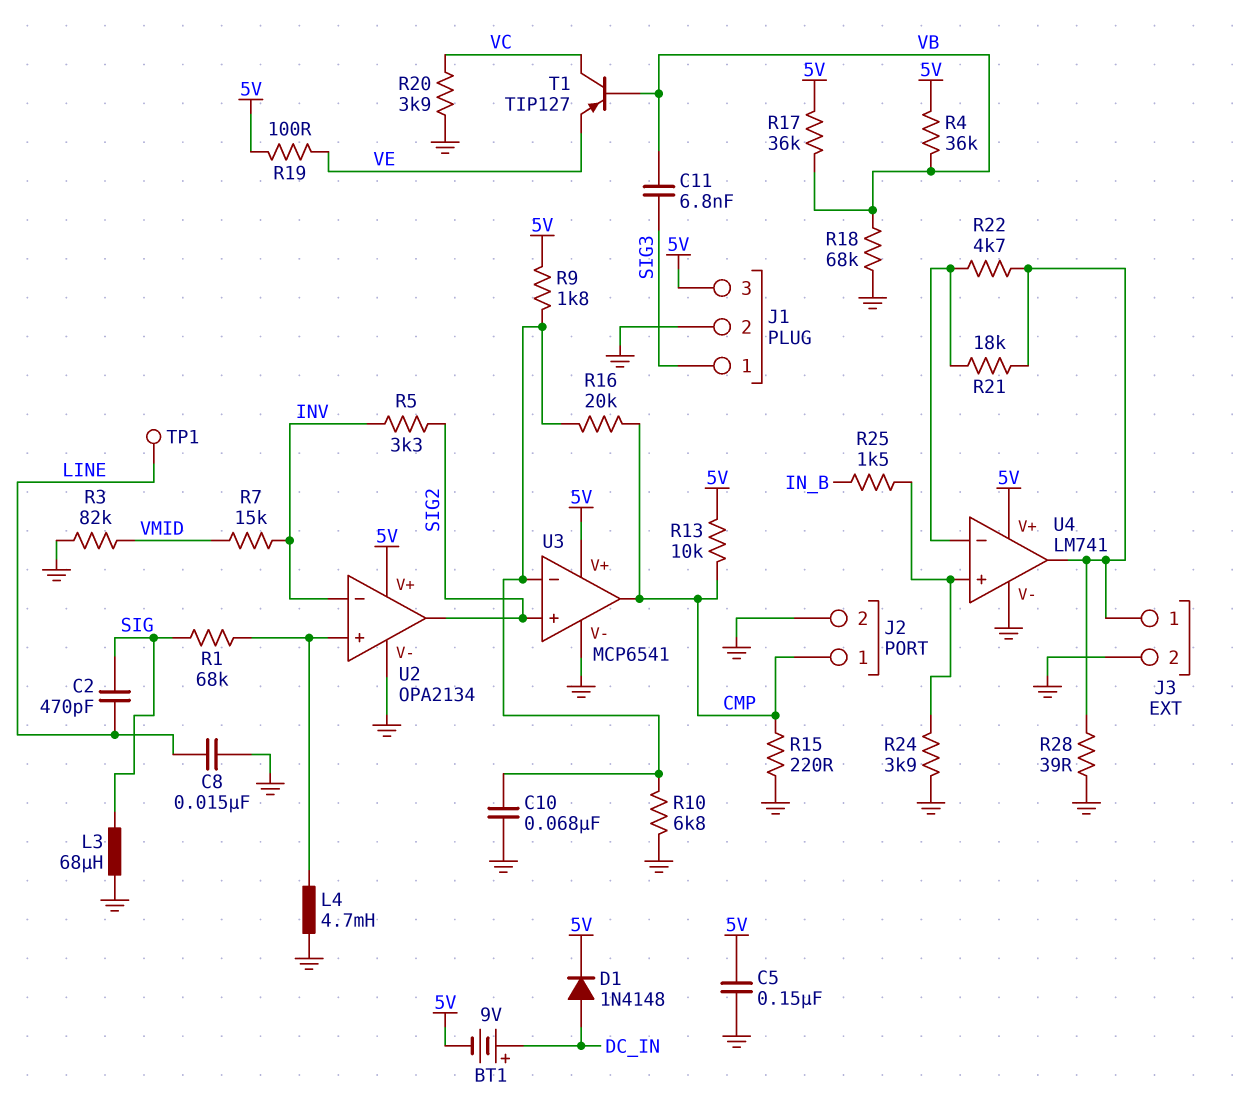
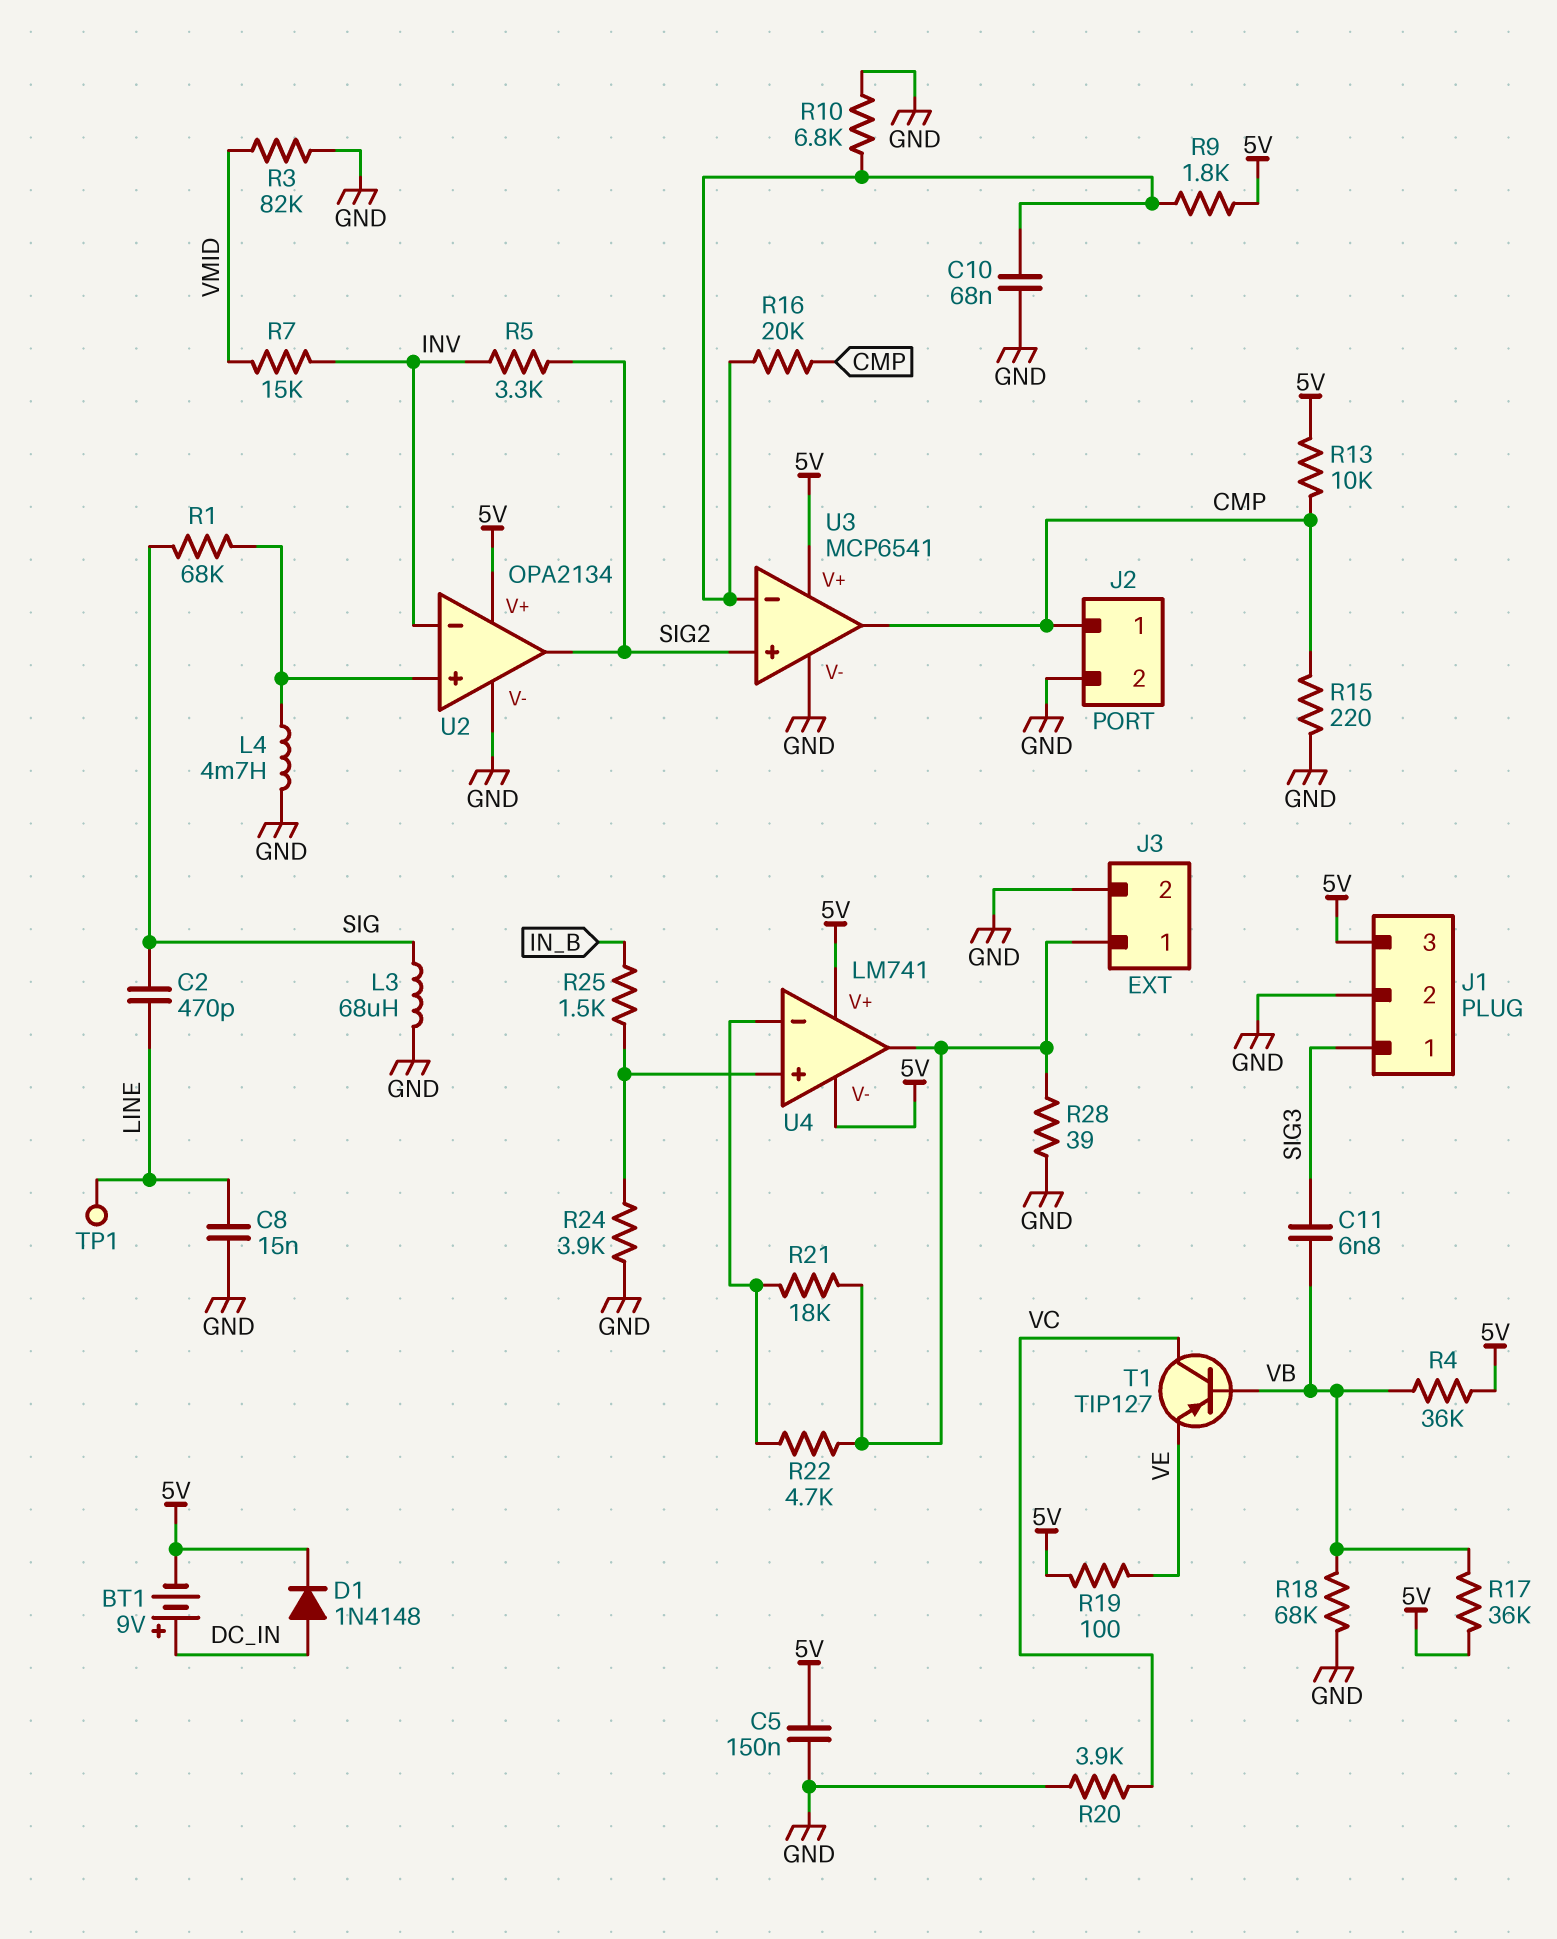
U4 pin V-: GND -> 5V

